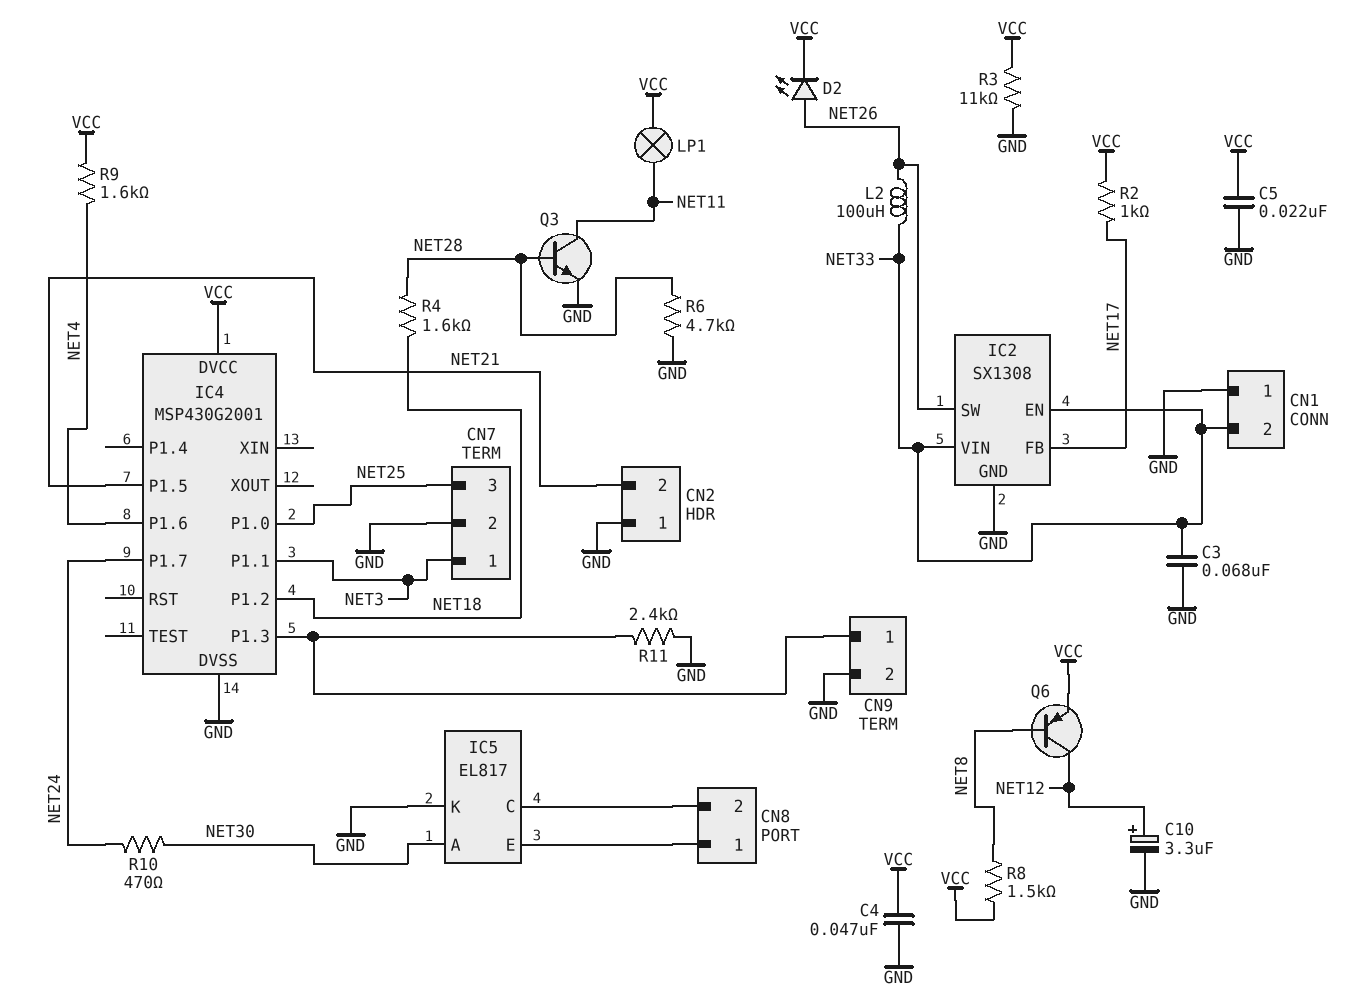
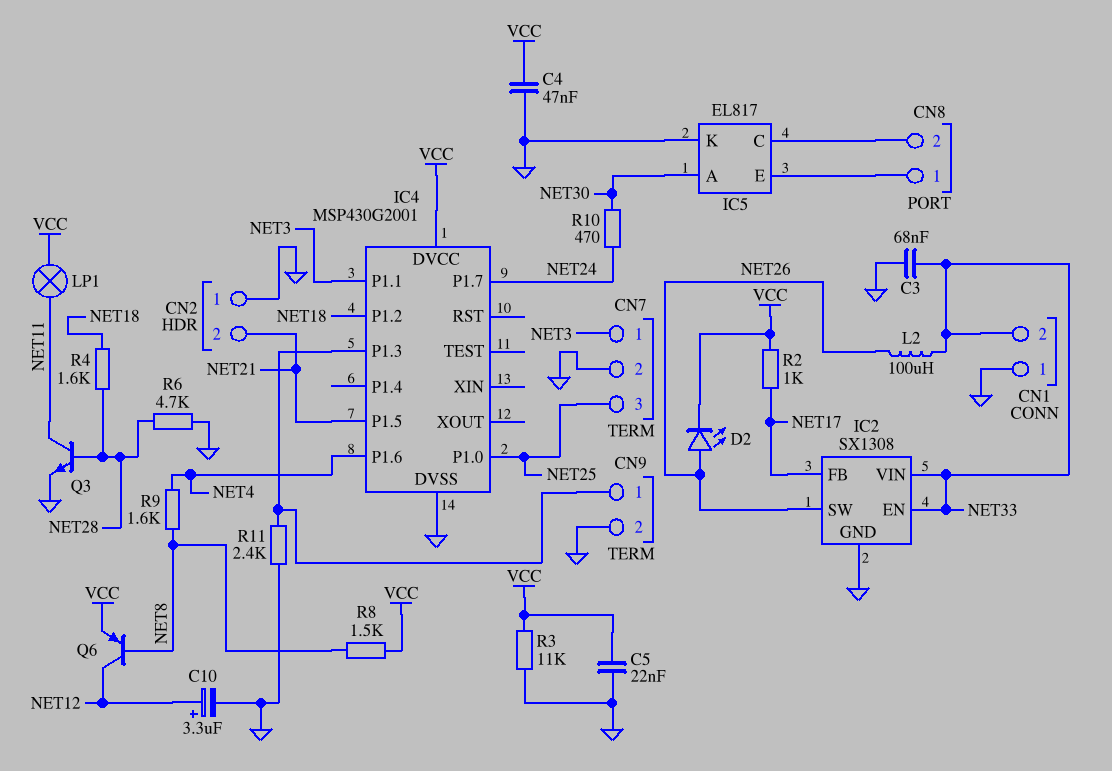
R9: 1.6k (NET4, VCC) -> 1.6k (NET4, NET8)

